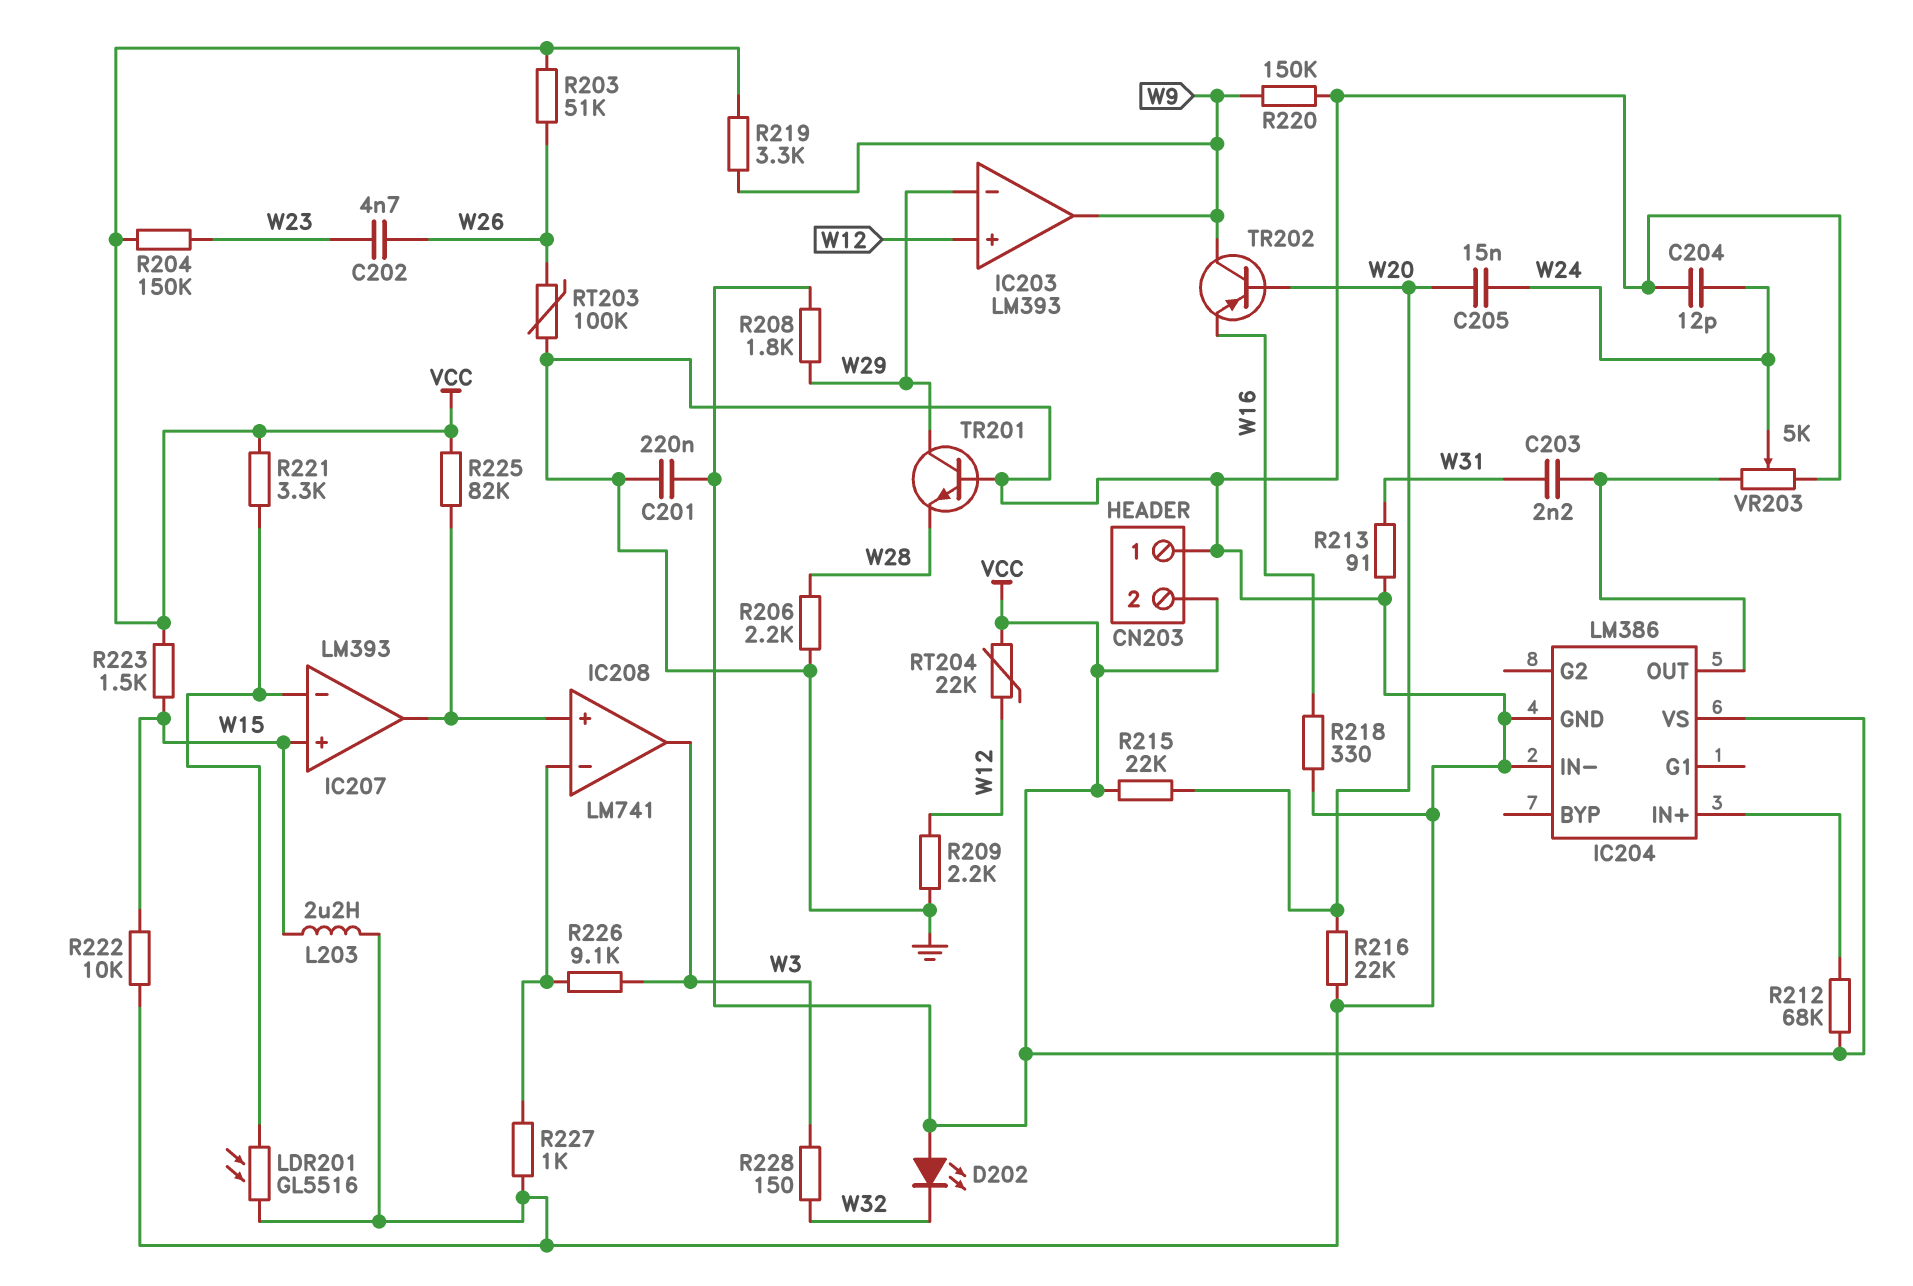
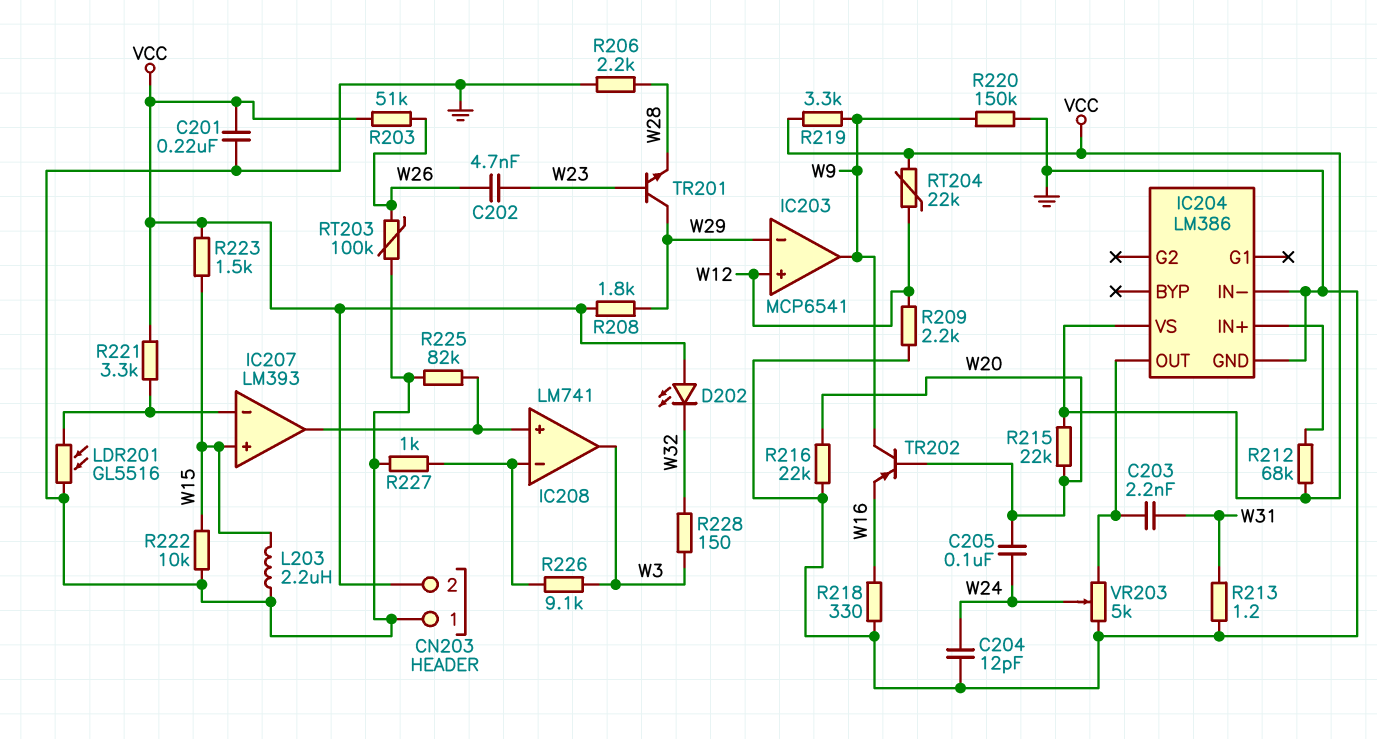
C205: 15nF (W20, W24) -> 100nF (W20, W24)
IC203: LM393 -> MCP6541
R204: 150k (VCC, W23) -> none
R213: 91 (GND, W31) -> 1.2 (GND, W31)
R225: 82k (IC207/out, VCC) -> 82k (GND, IC207/out)
TR201: NPN (B GND, C W29, E W28) -> NPN (B W23, C W29, E W28)

